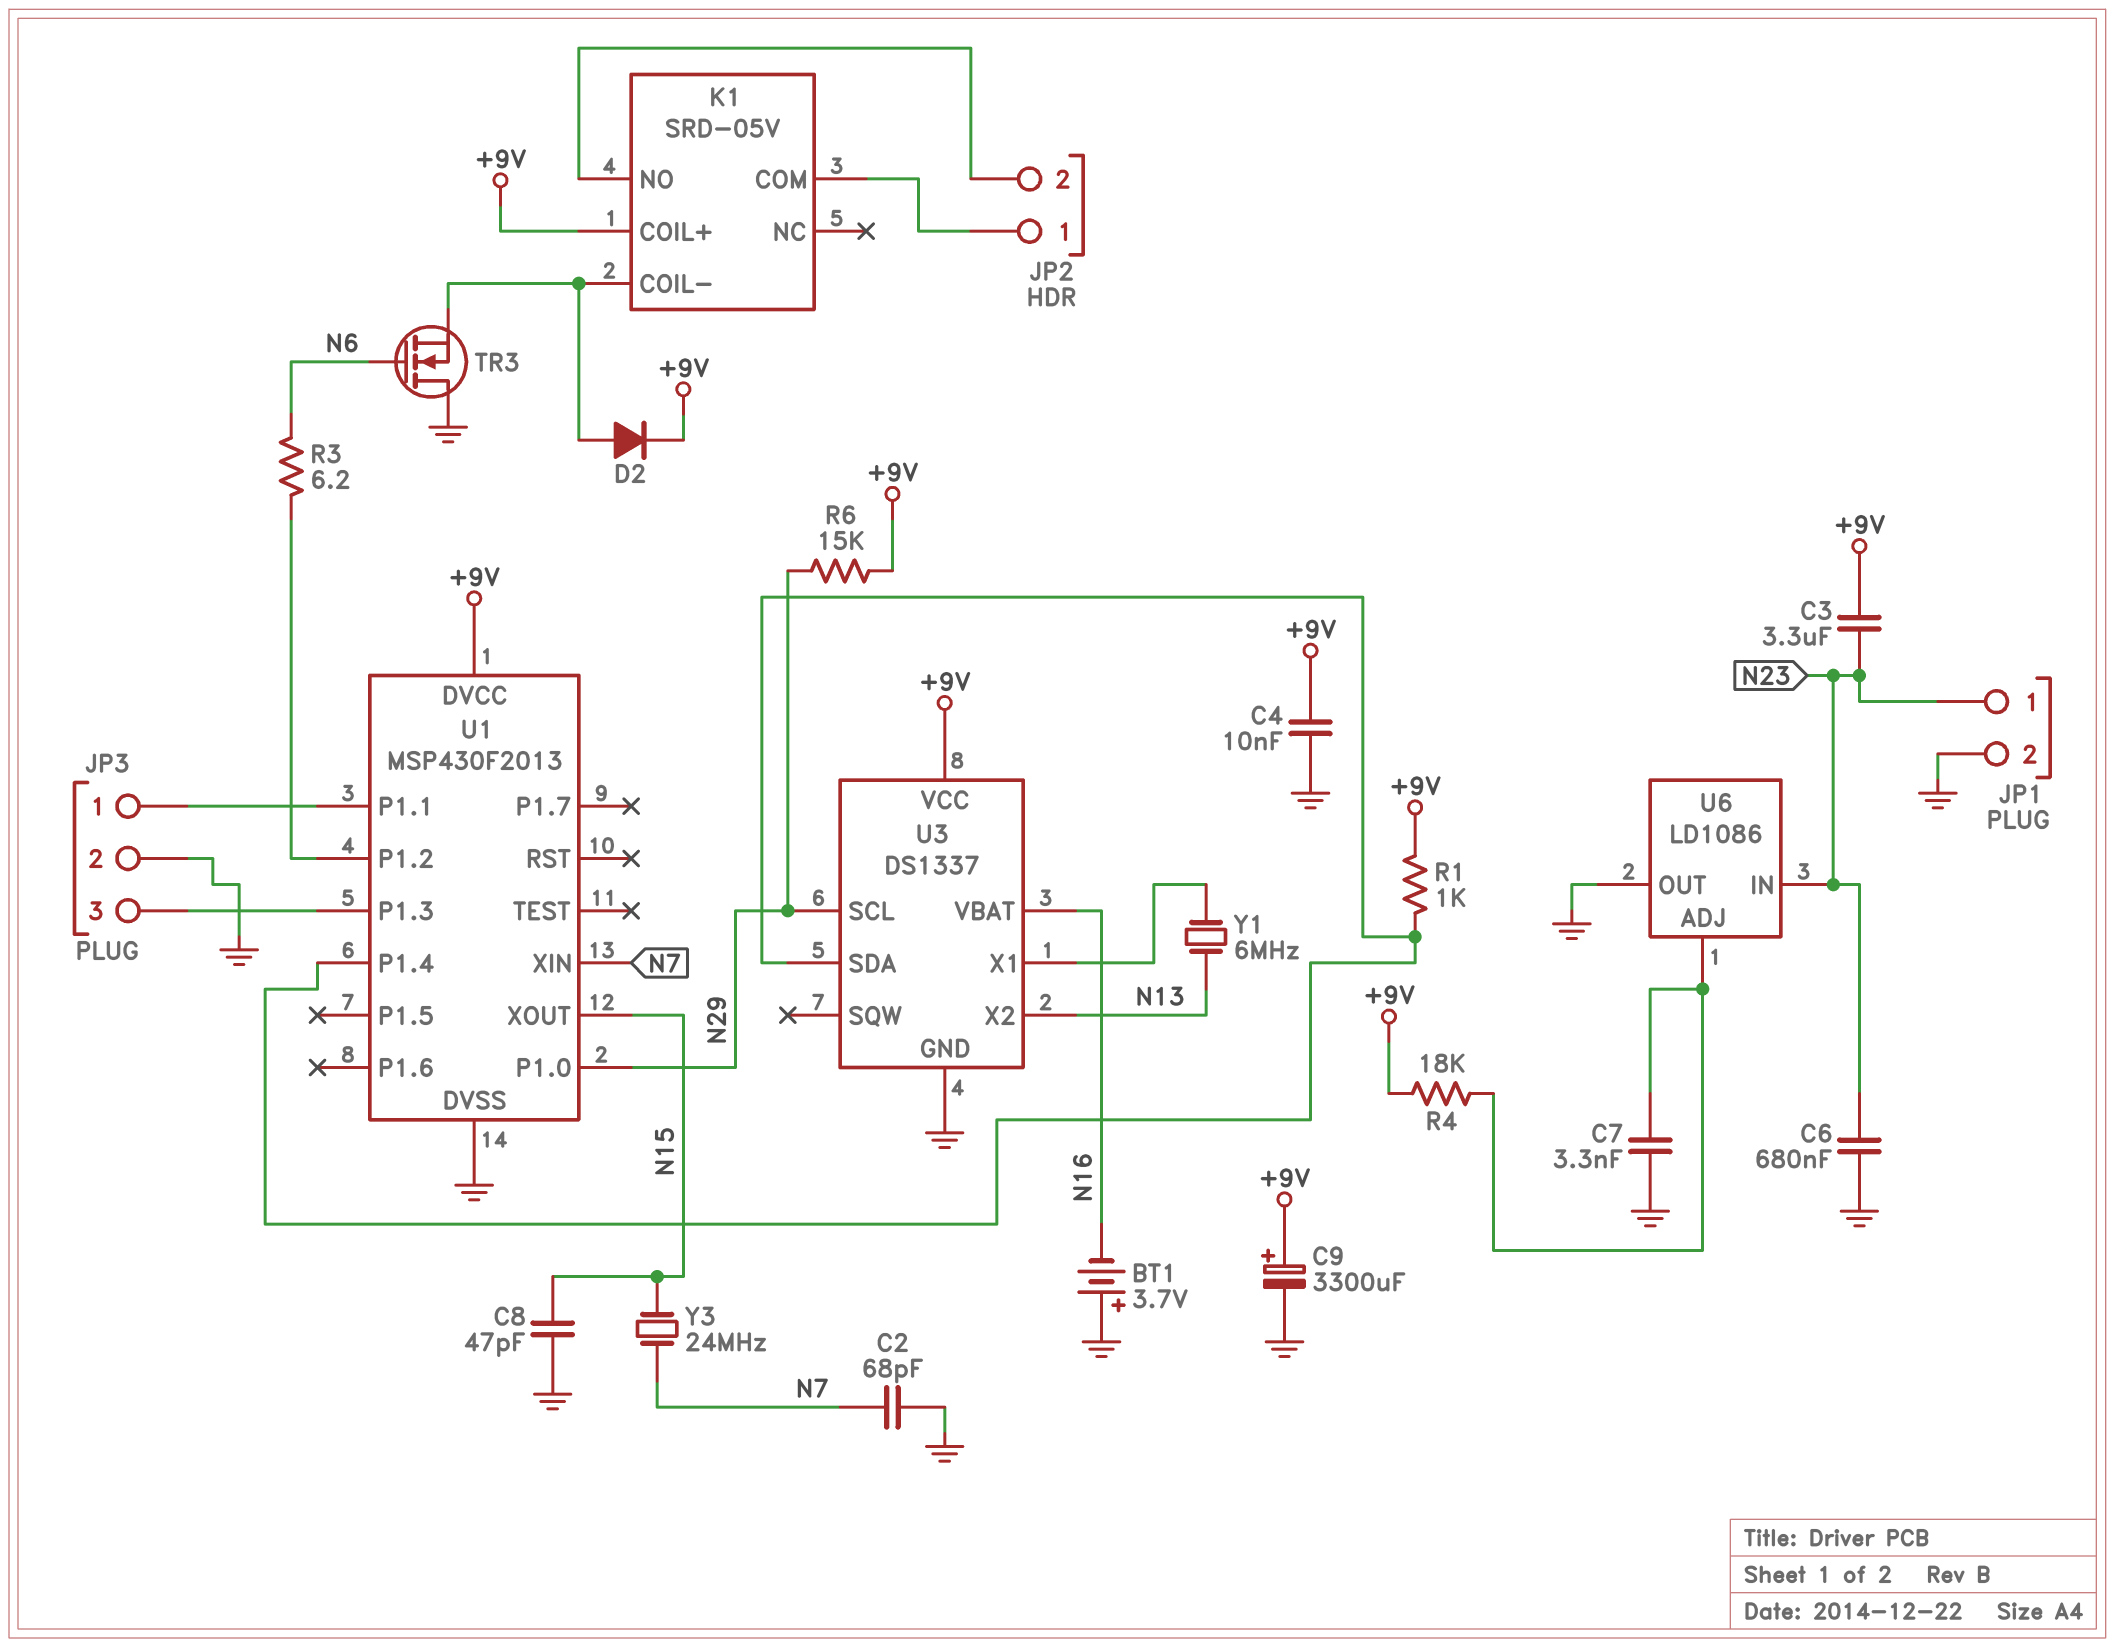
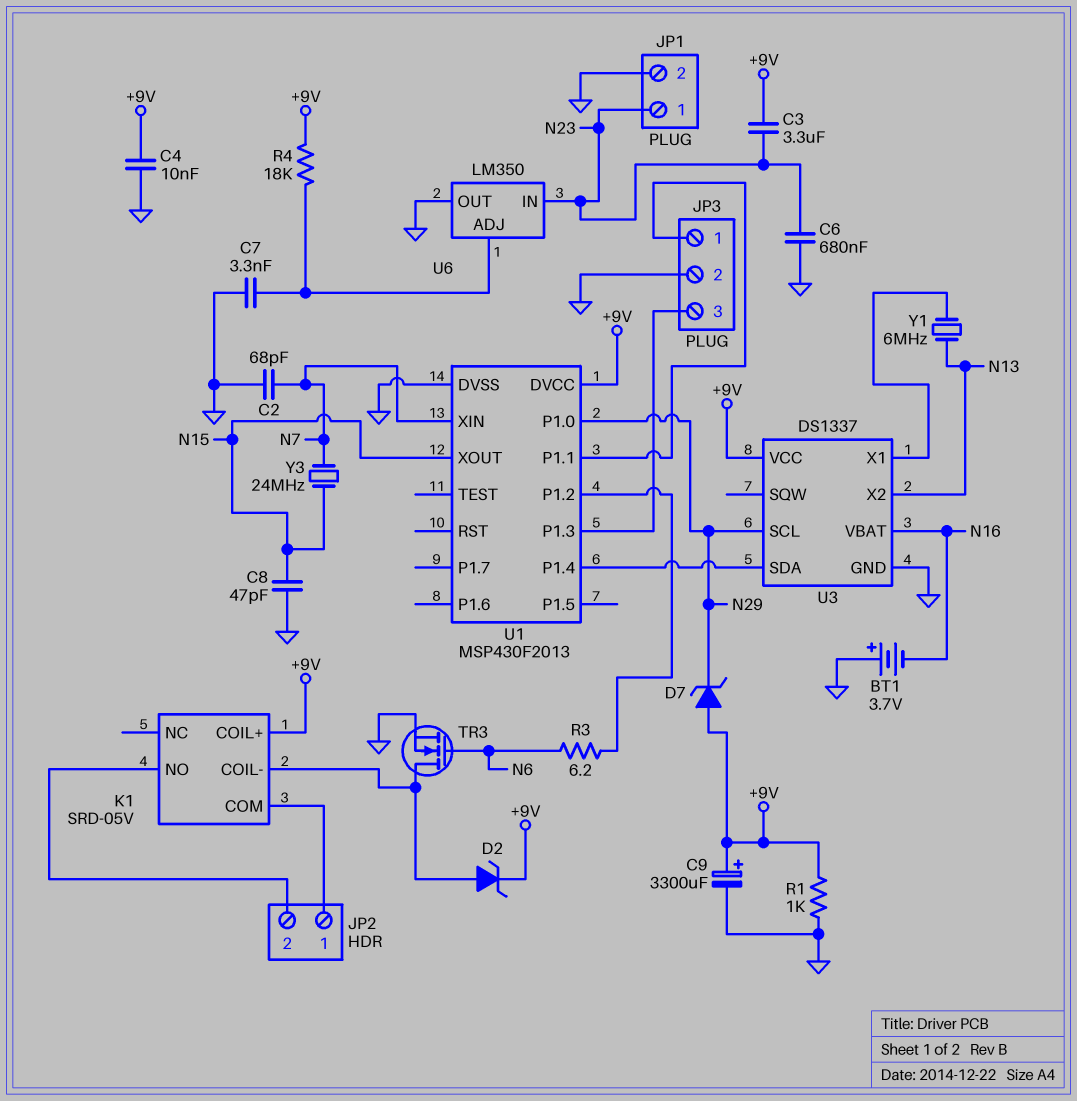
D2: diode (A K1/COIL-, K +9V) -> zener (A K1/COIL-, K +9V)
D7: none -> zener (A +9V, K N29)
R1: 1k (+9V, U1/P1.4) -> 1k (+9V, GND)
R6: 15k (+9V, N29) -> none
TR3: NMOS (G N6, D GND, S K1/COIL-) -> NMOS (G N6, D K1/COIL-, S GND)
U6: LD1086 -> LM350

